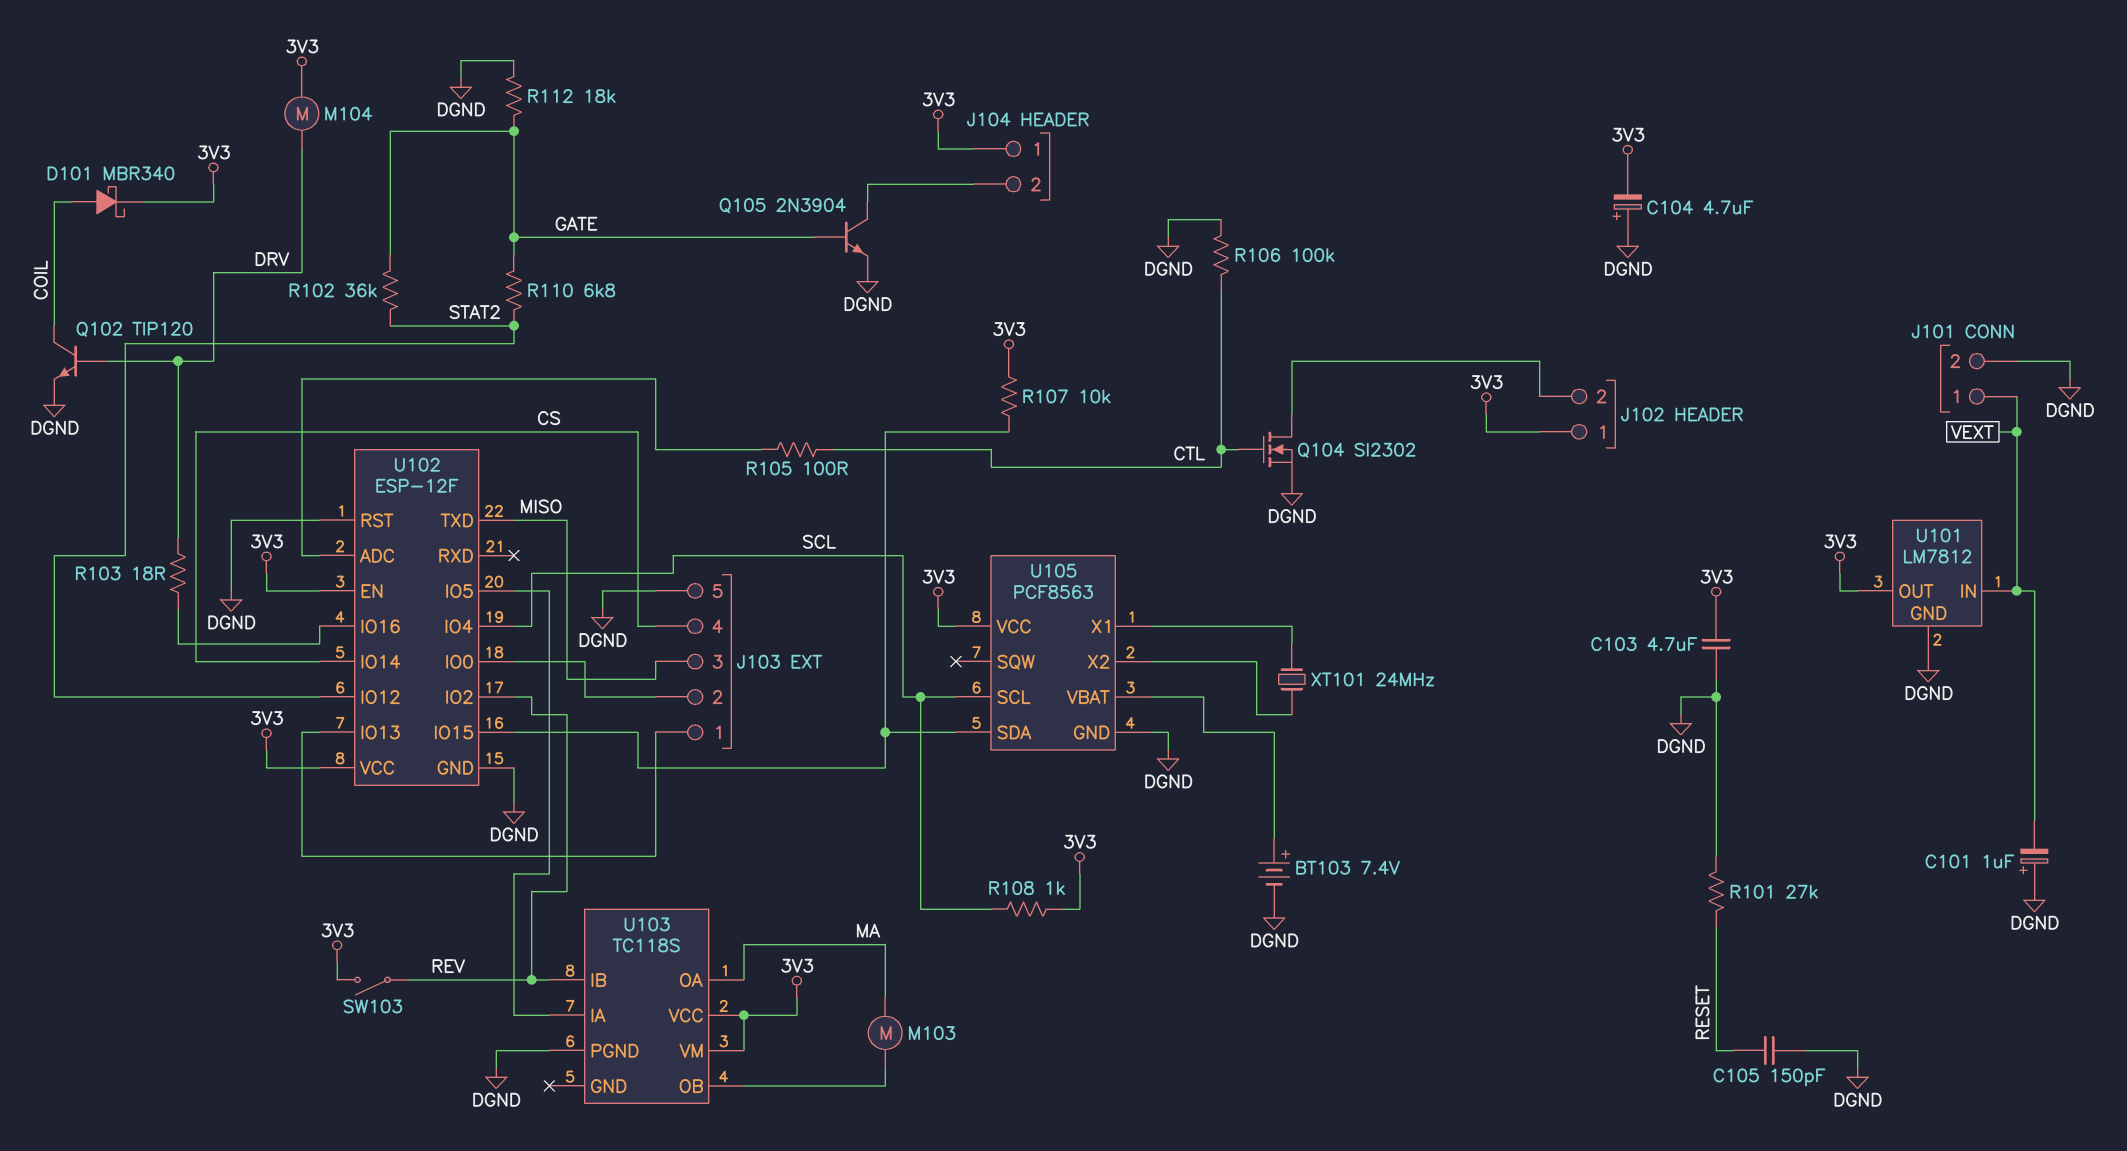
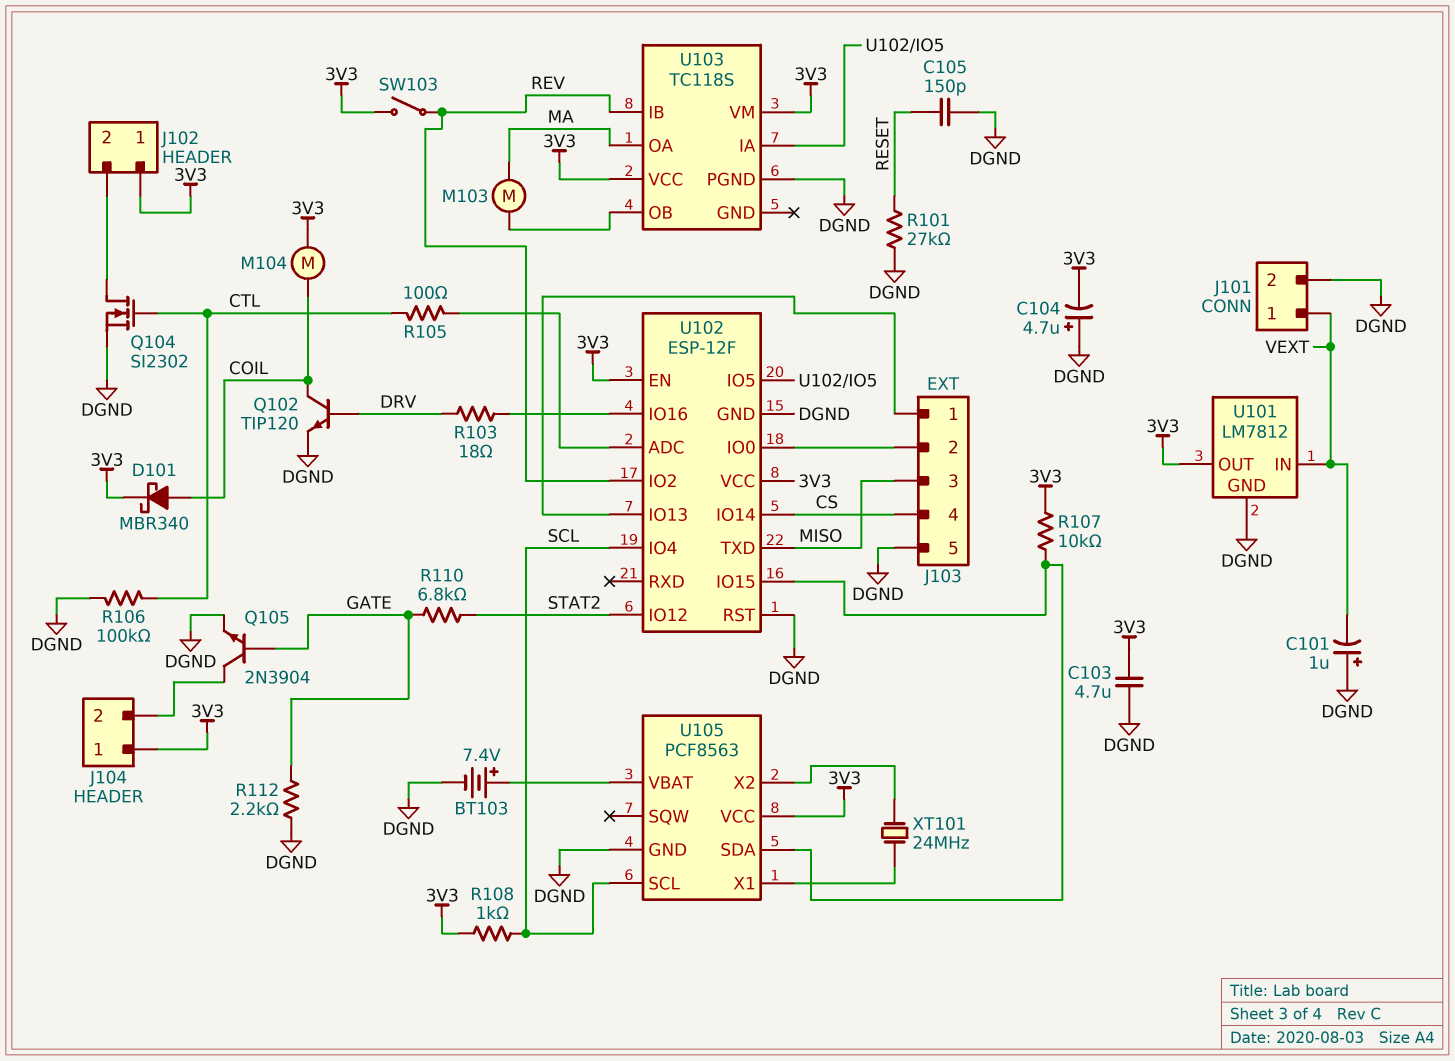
M104: motor (3V3, DRV) -> motor (3V3, COIL)
R102: 36k (GATE, STAT2) -> none
R112: 18k (DGND, GATE) -> 2.2k (DGND, GATE)

